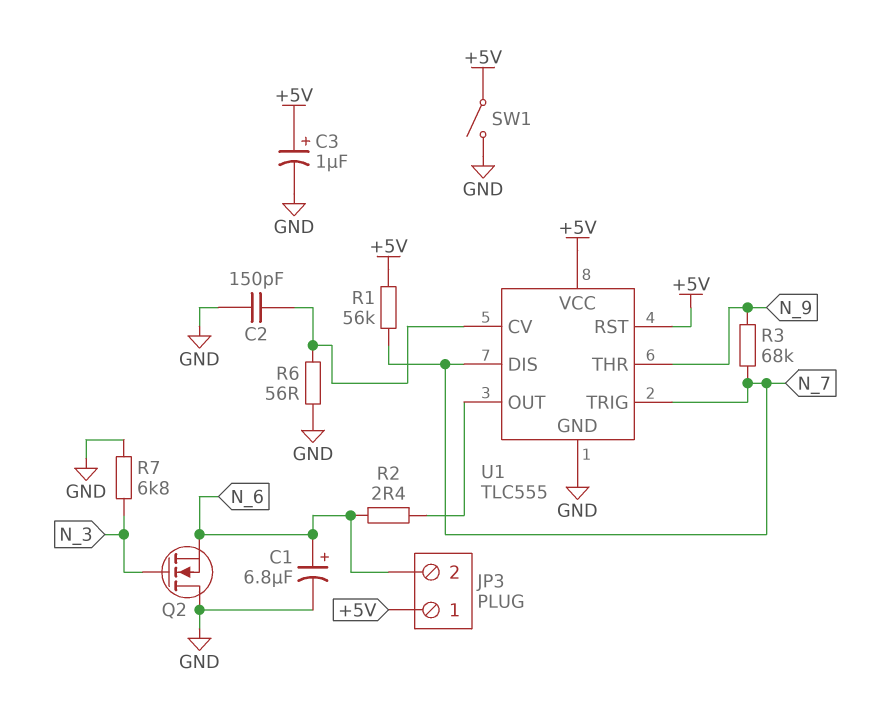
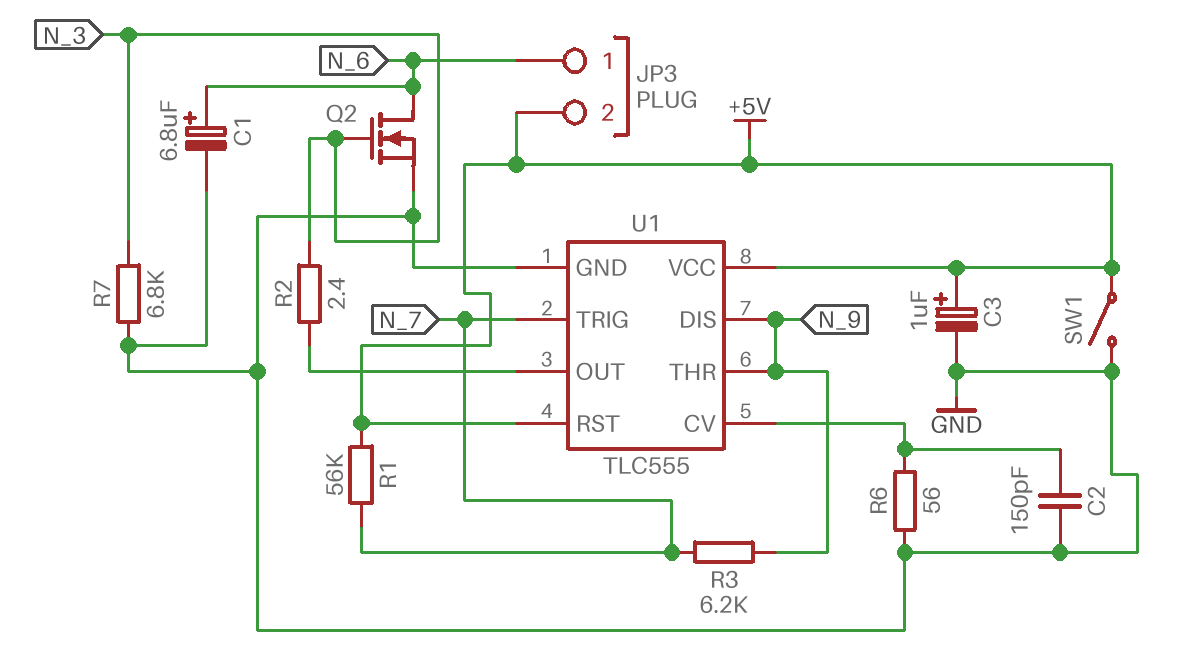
JP3 pin 1: +5V -> N_6
JP3 pin 2: N_6 -> +5V
Q2: NMOS (G N_3, D GND, S N_6) -> NMOS (G N_3, D N_6, S GND)
R2: 2.4 (N_6, U1/OUT) -> 2.4 (N_3, U1/OUT)
R3: 68k (N_7, N_9) -> 6.2k (N_7, N_9)
U1 pin DIS: N_7 -> N_9

